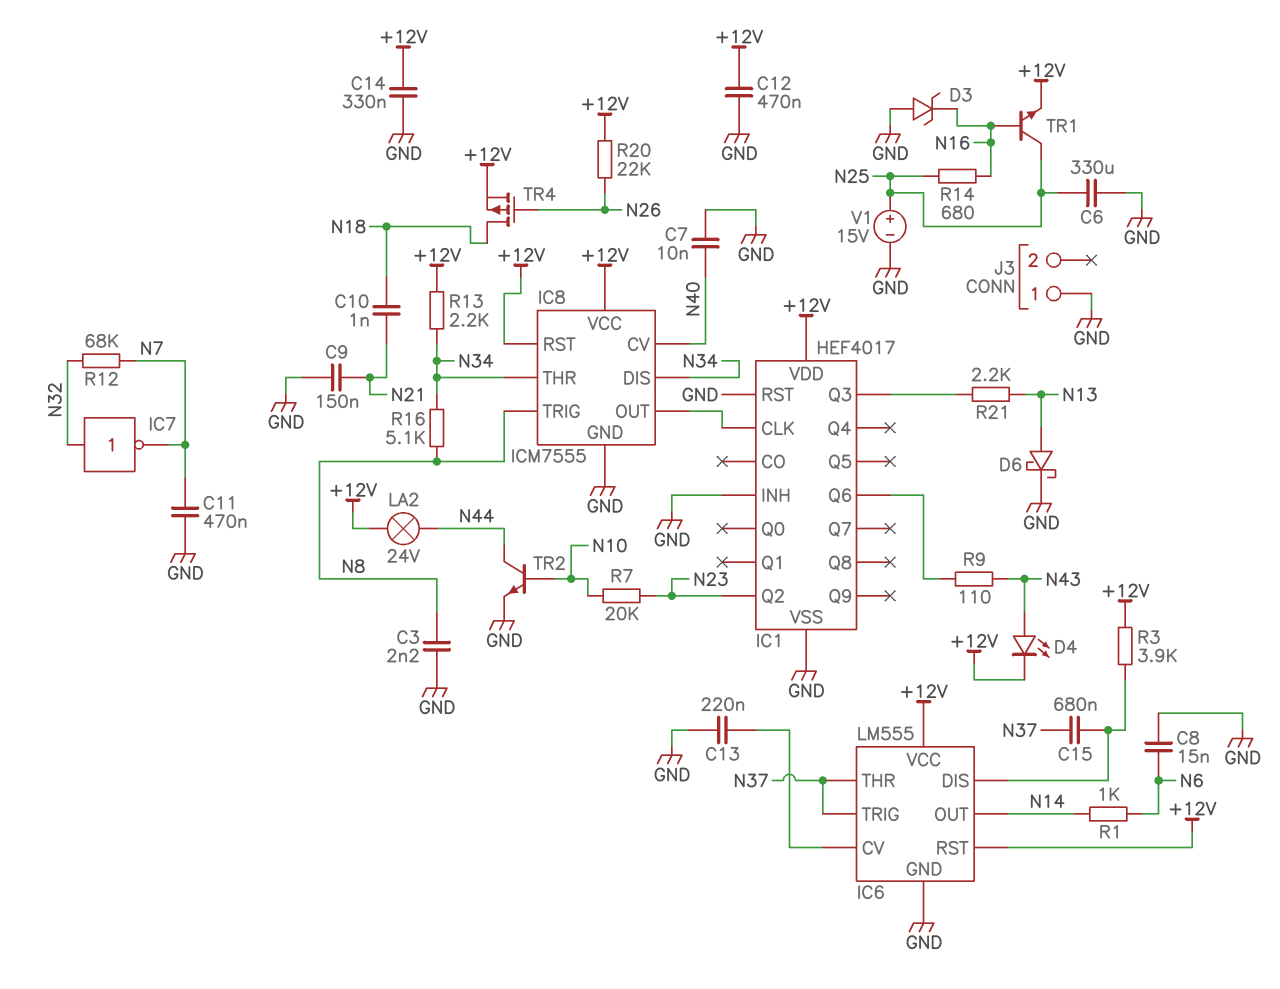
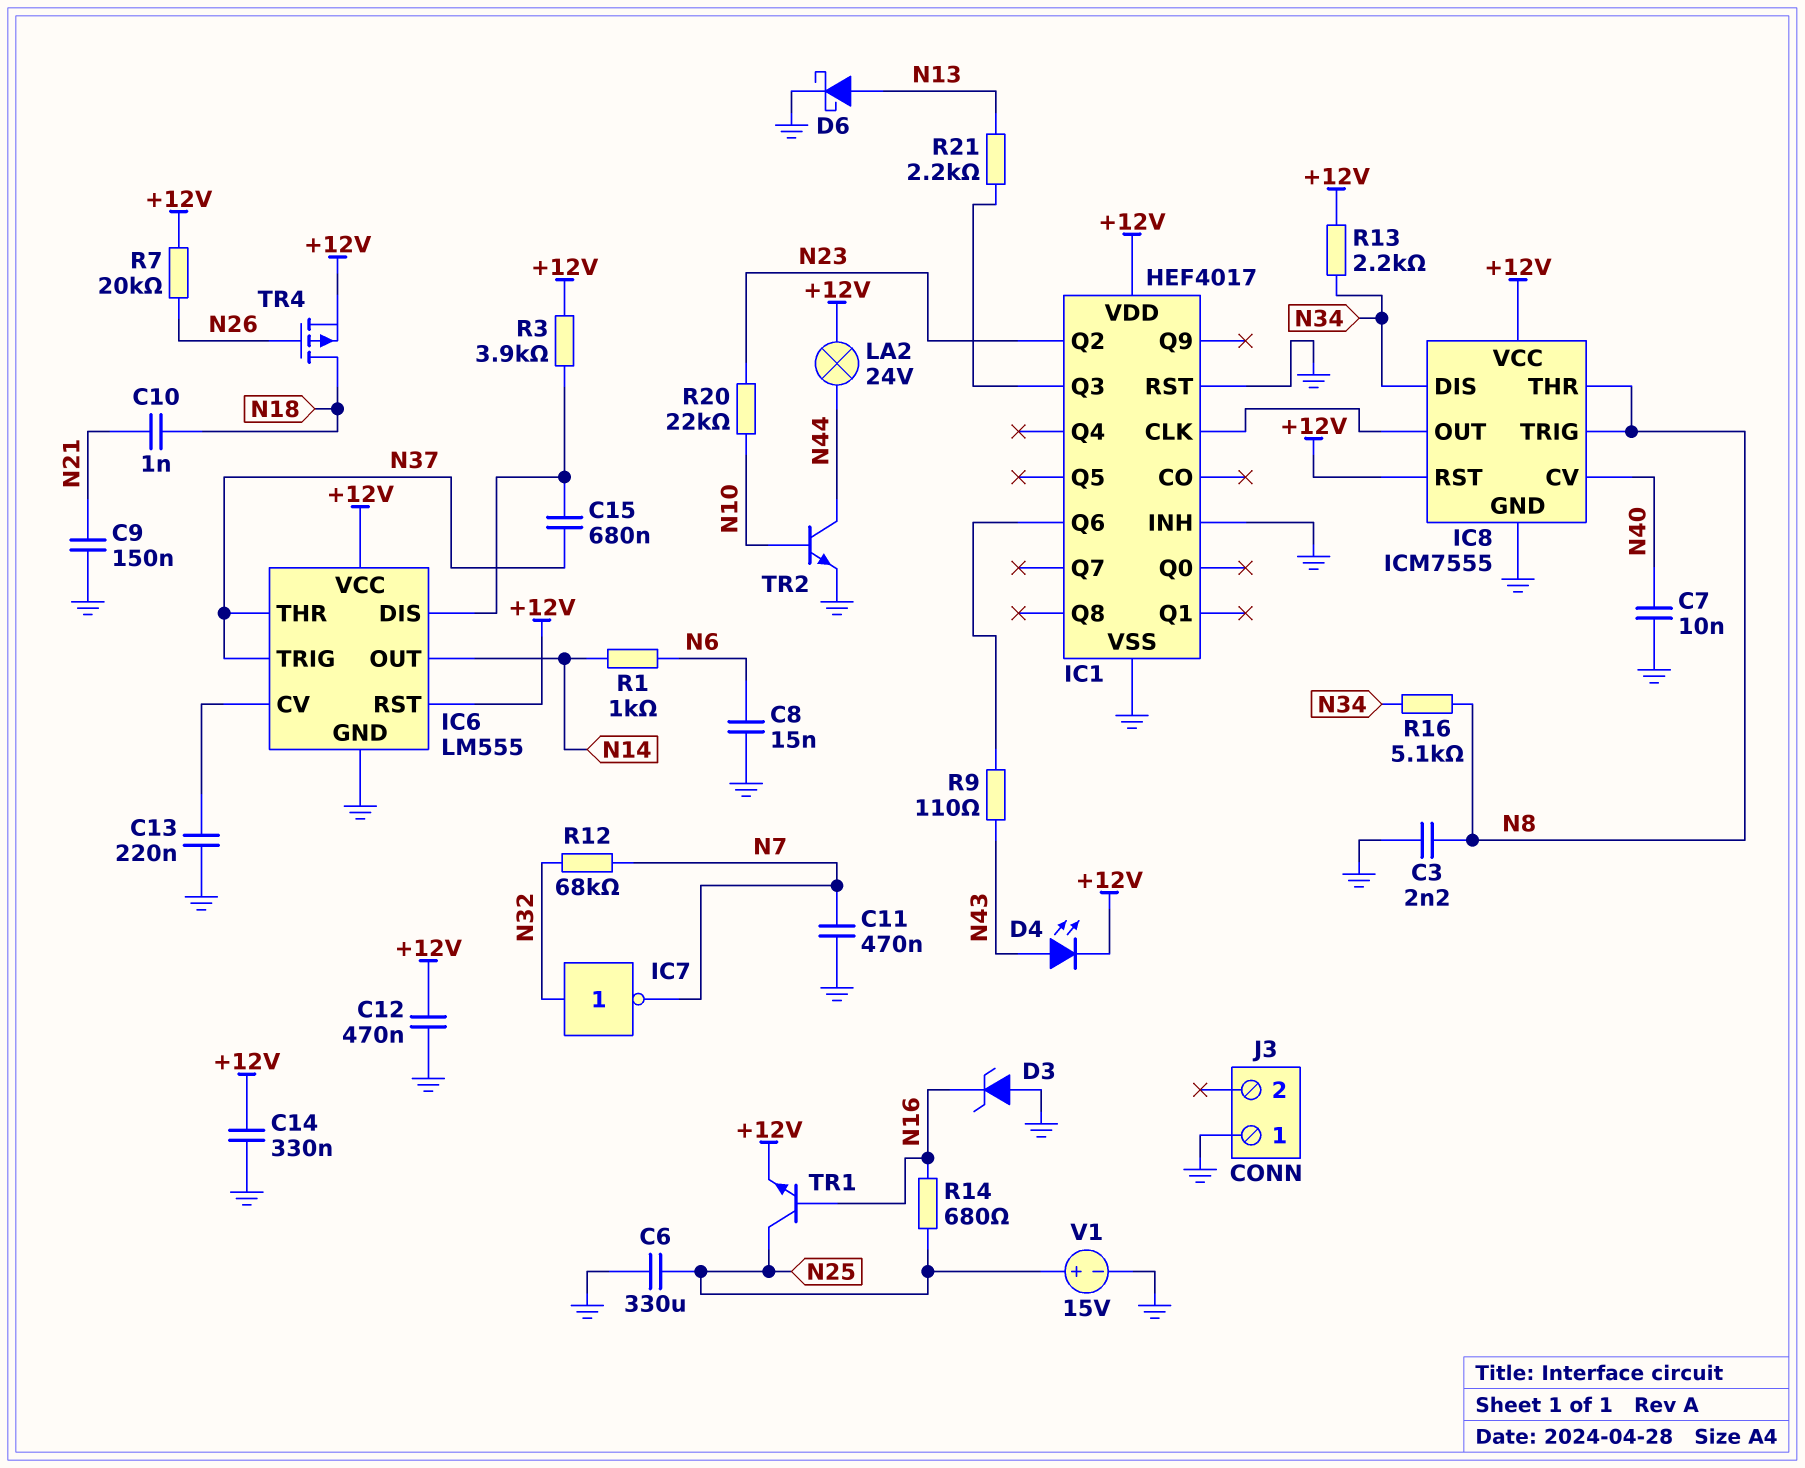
IC8 pin THR: N34 -> N8
R7: 20k (N10, N23) -> 20k (+12V, N26)
R20: 22k (+12V, N26) -> 22k (N10, N23)

